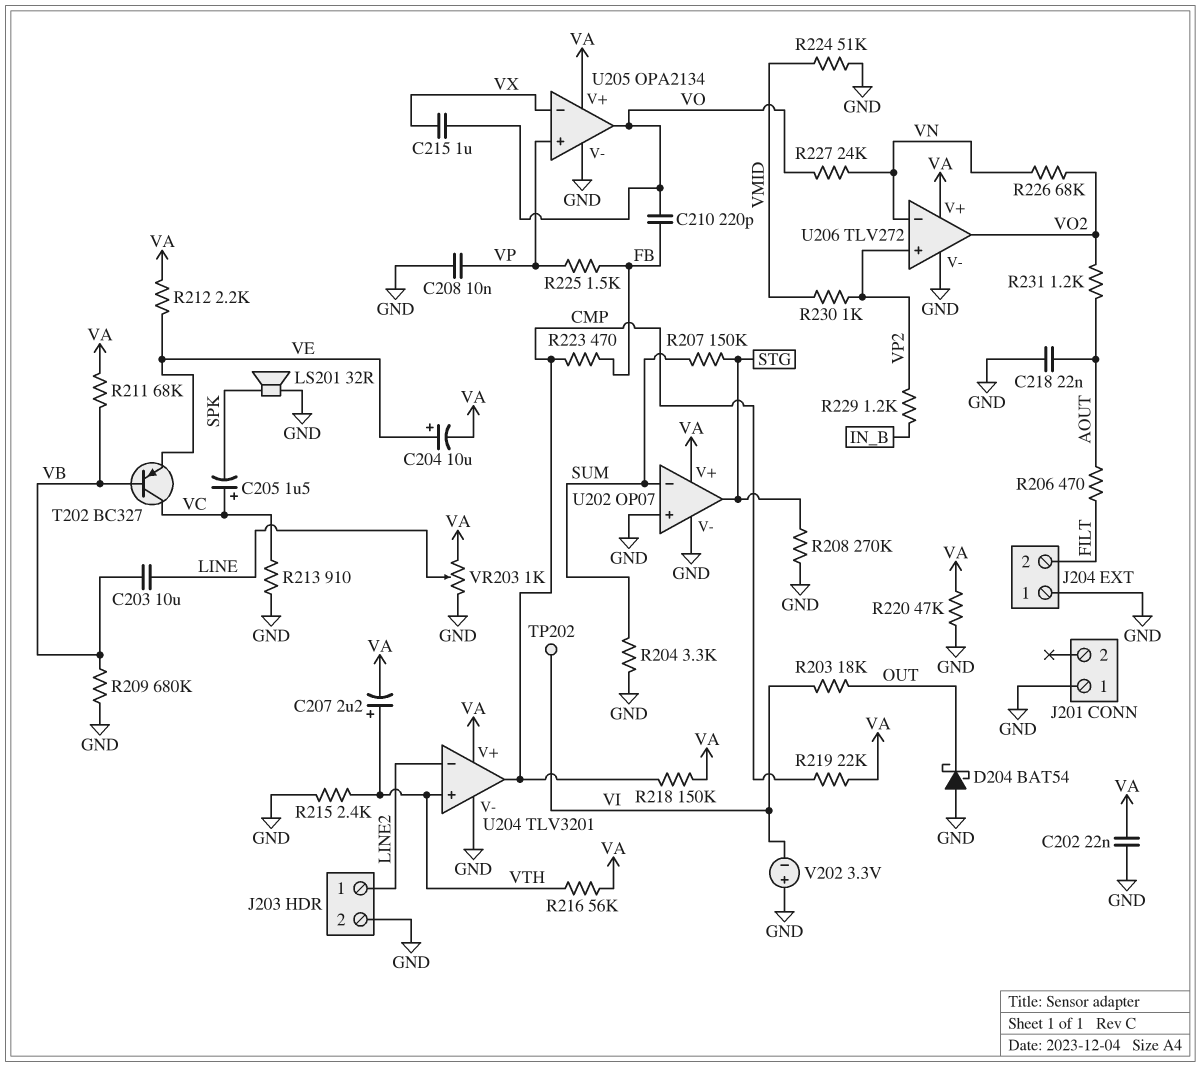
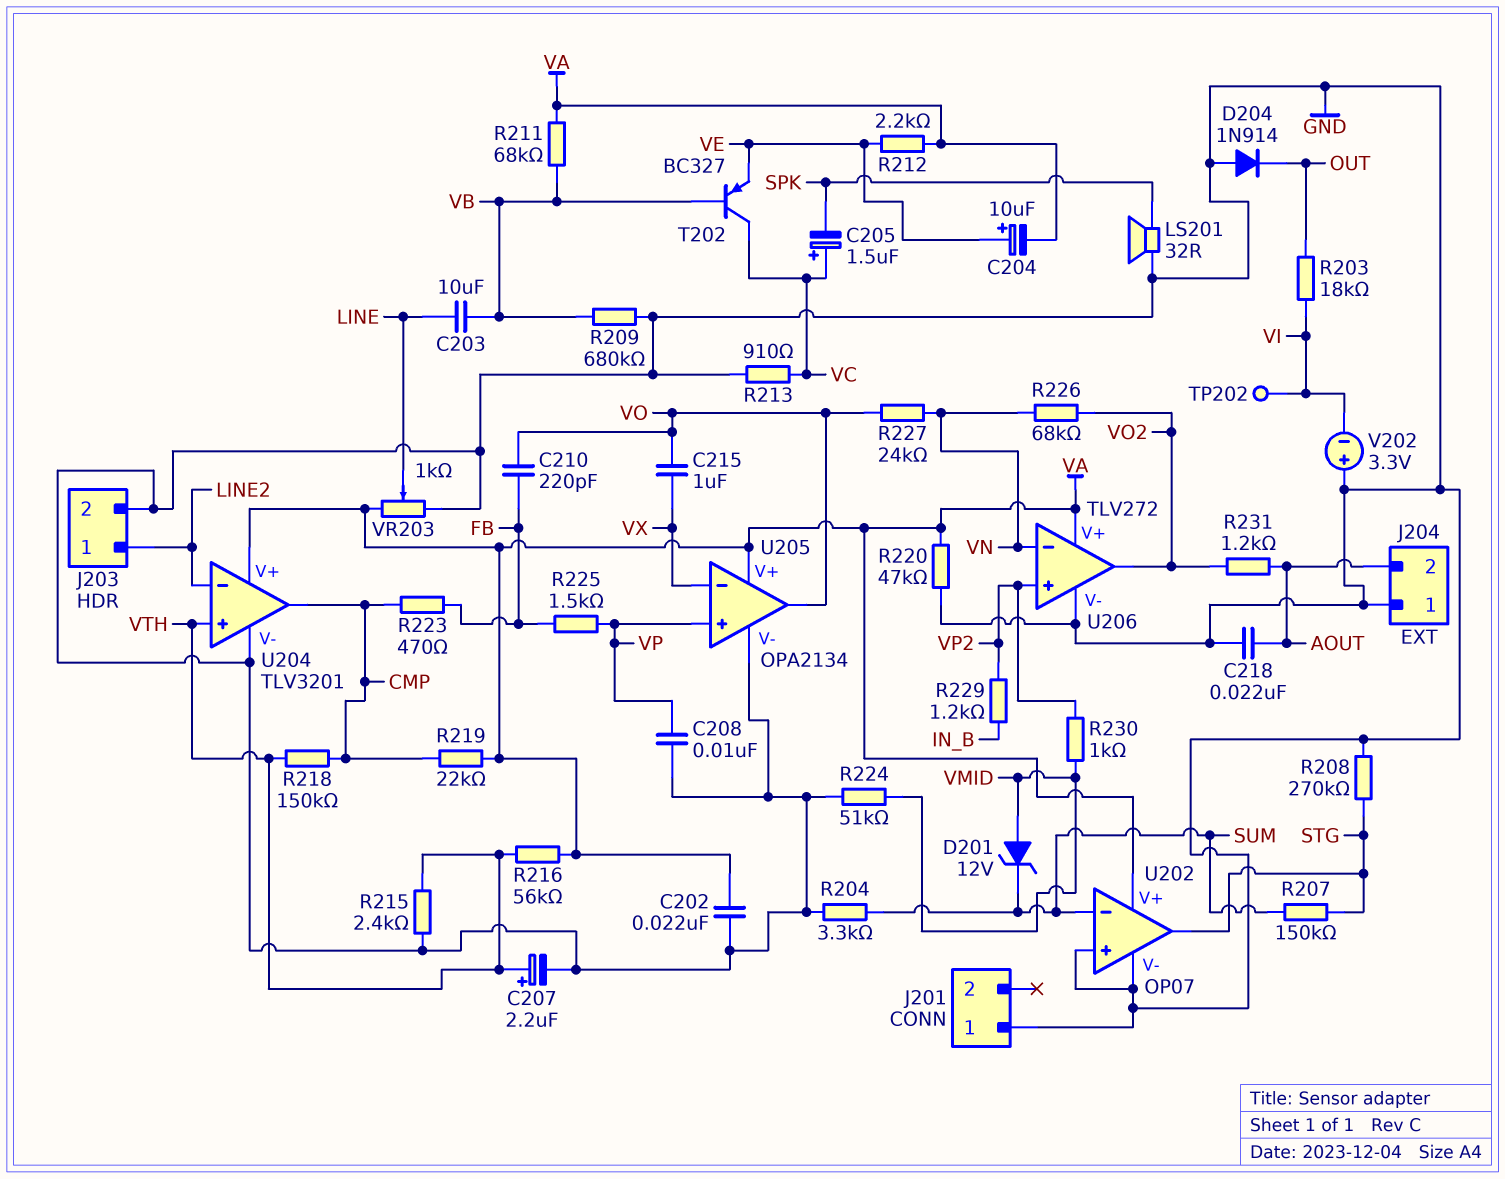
C207: 2.2uF (plus VTH, minus VA) -> 2.2uF (plus VTH, minus GND)
D201: none -> zener 12V (A VMID, K SUM)
D204: schottky BAT54 (A GND, K OUT) -> diode 1N914 (A GND, K OUT)
J204 pin 2: FILT -> AOUT
R206: 470 (AOUT, FILT) -> none
R218: 150k (CMP, VA) -> 150k (CMP, VTH)

